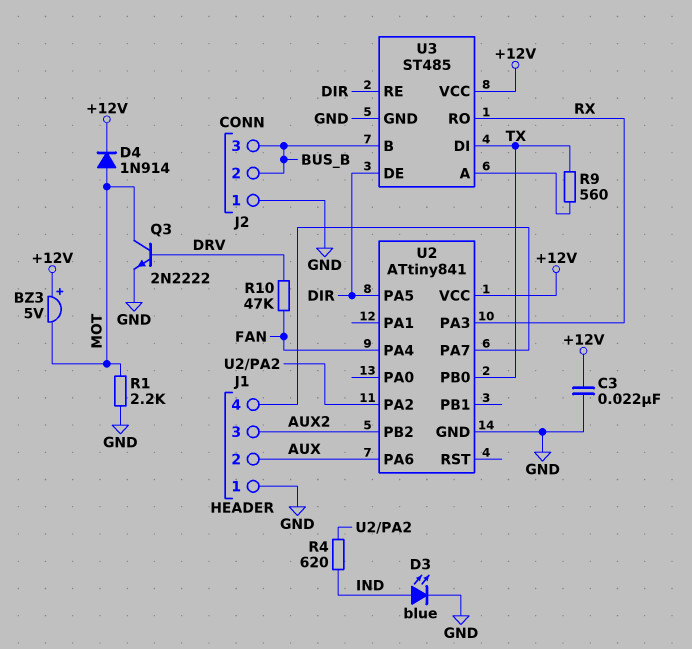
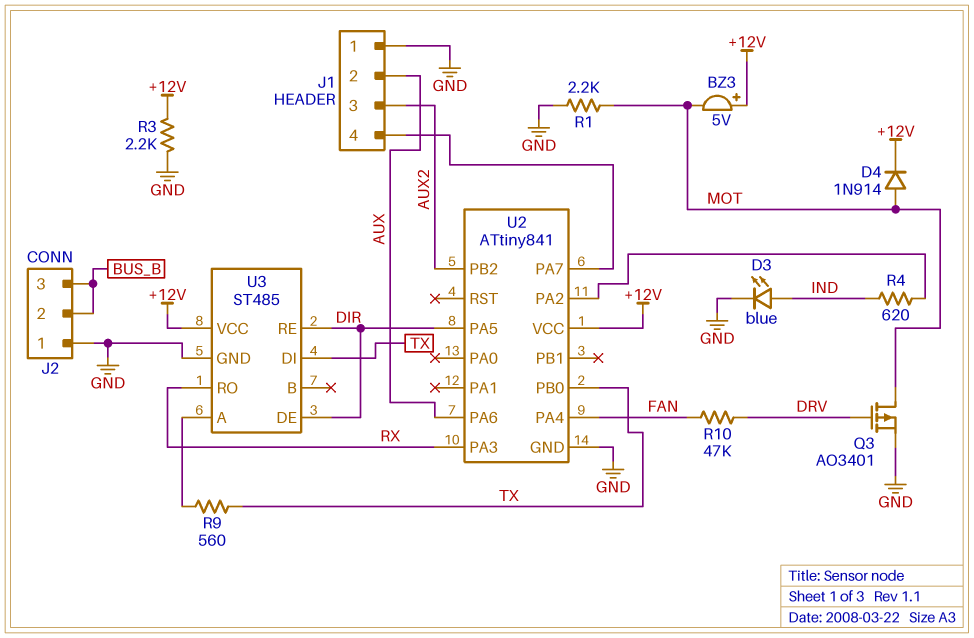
C3: 22nF (+12V, GND) -> none
Q3: NPN 2N2222 (B DRV, C MOT, E GND) -> PMOS AO3401 (G DRV, D MOT, S GND)
R3: none -> 2.2k (+12V, GND)
U3 pin B: BUS_B -> none

